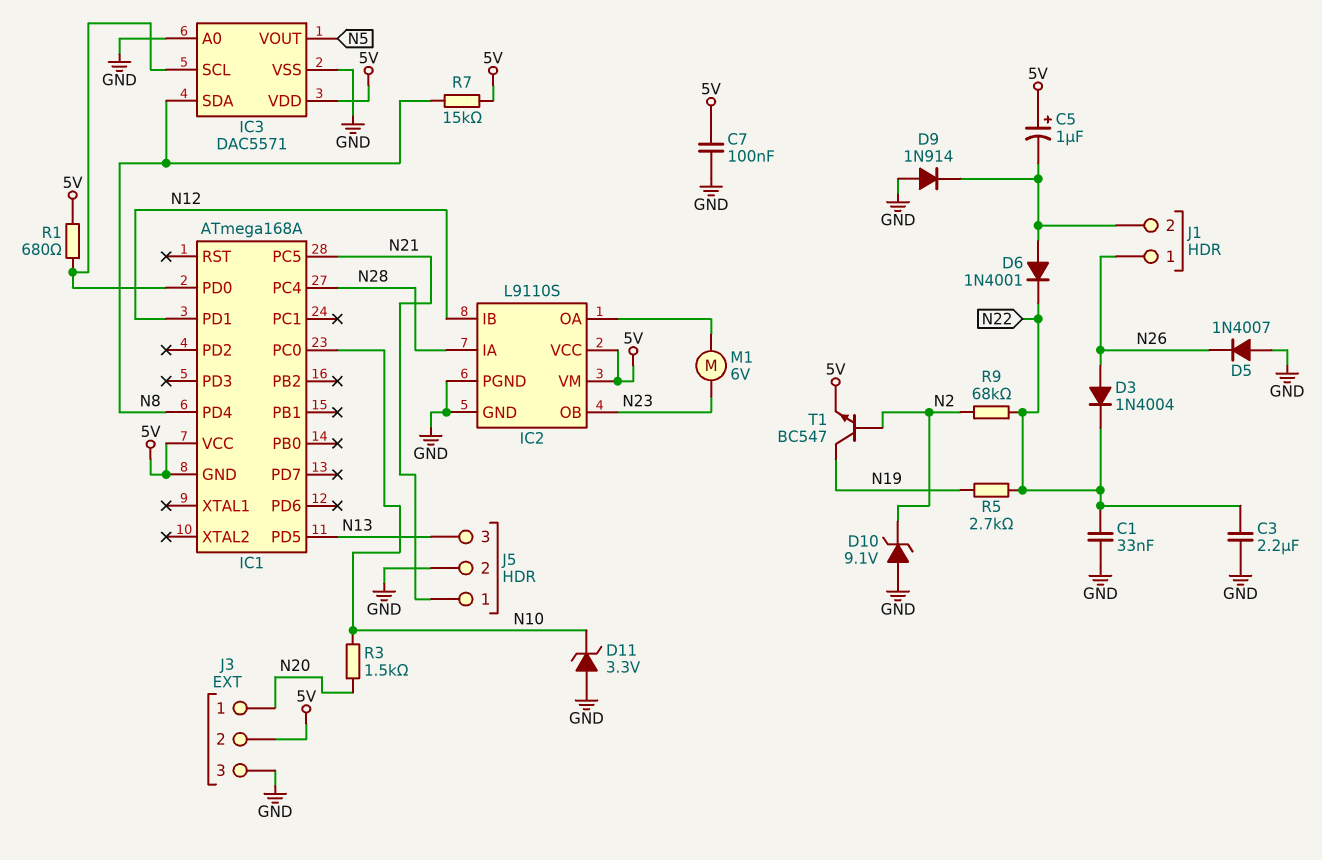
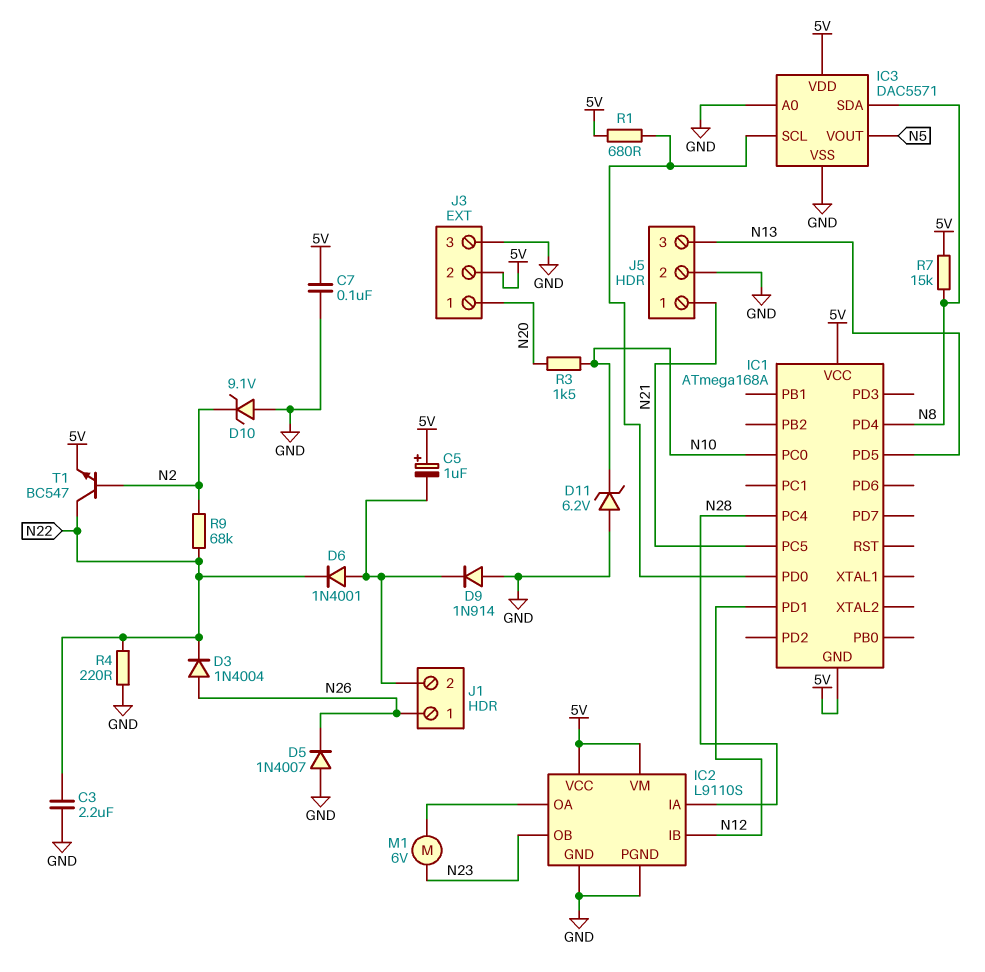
C1: 33nF (GND, N22) -> none
D11: zener 3.3V (A GND, K N10) -> zener 6.2V (A GND, K N10)
R4: none -> 220 (GND, N22)
R5: 2.7k (N19, N22) -> none
T1: NPN BC547 (B N2, C N19, E 5V) -> NPN BC547 (B N2, C N22, E 5V)

